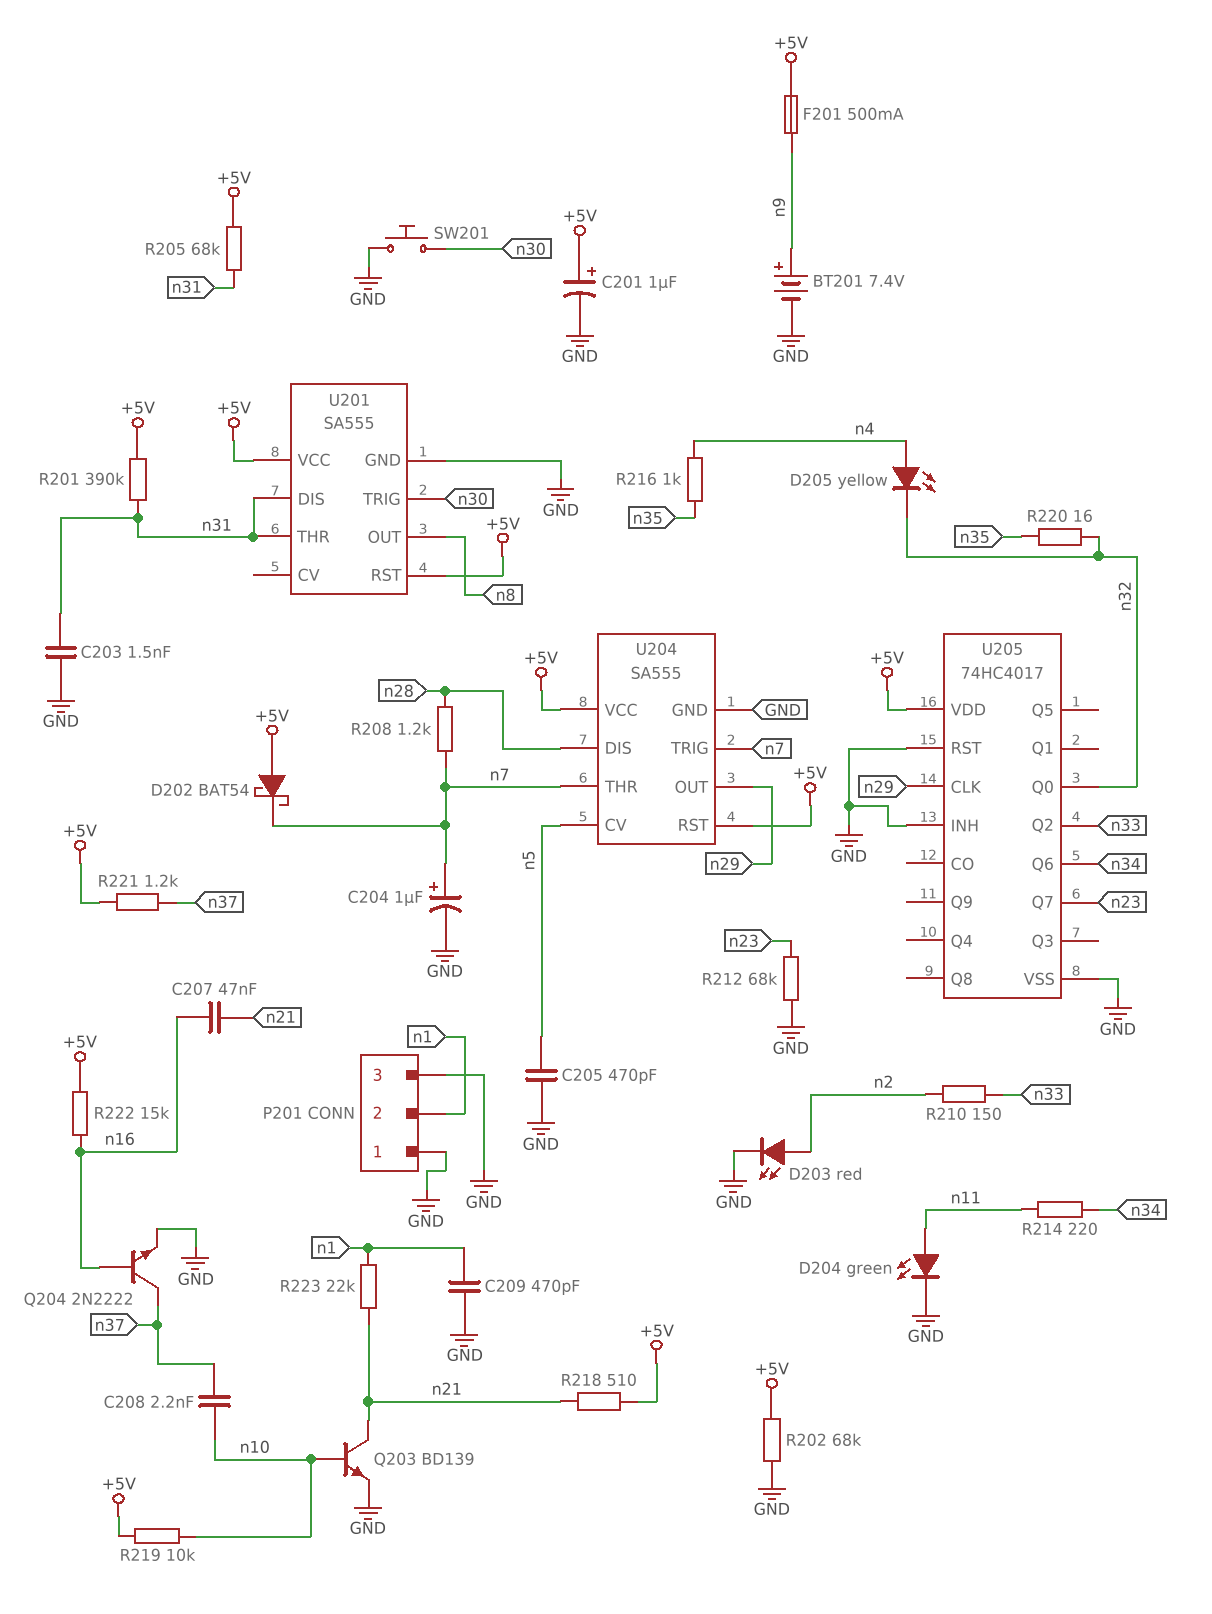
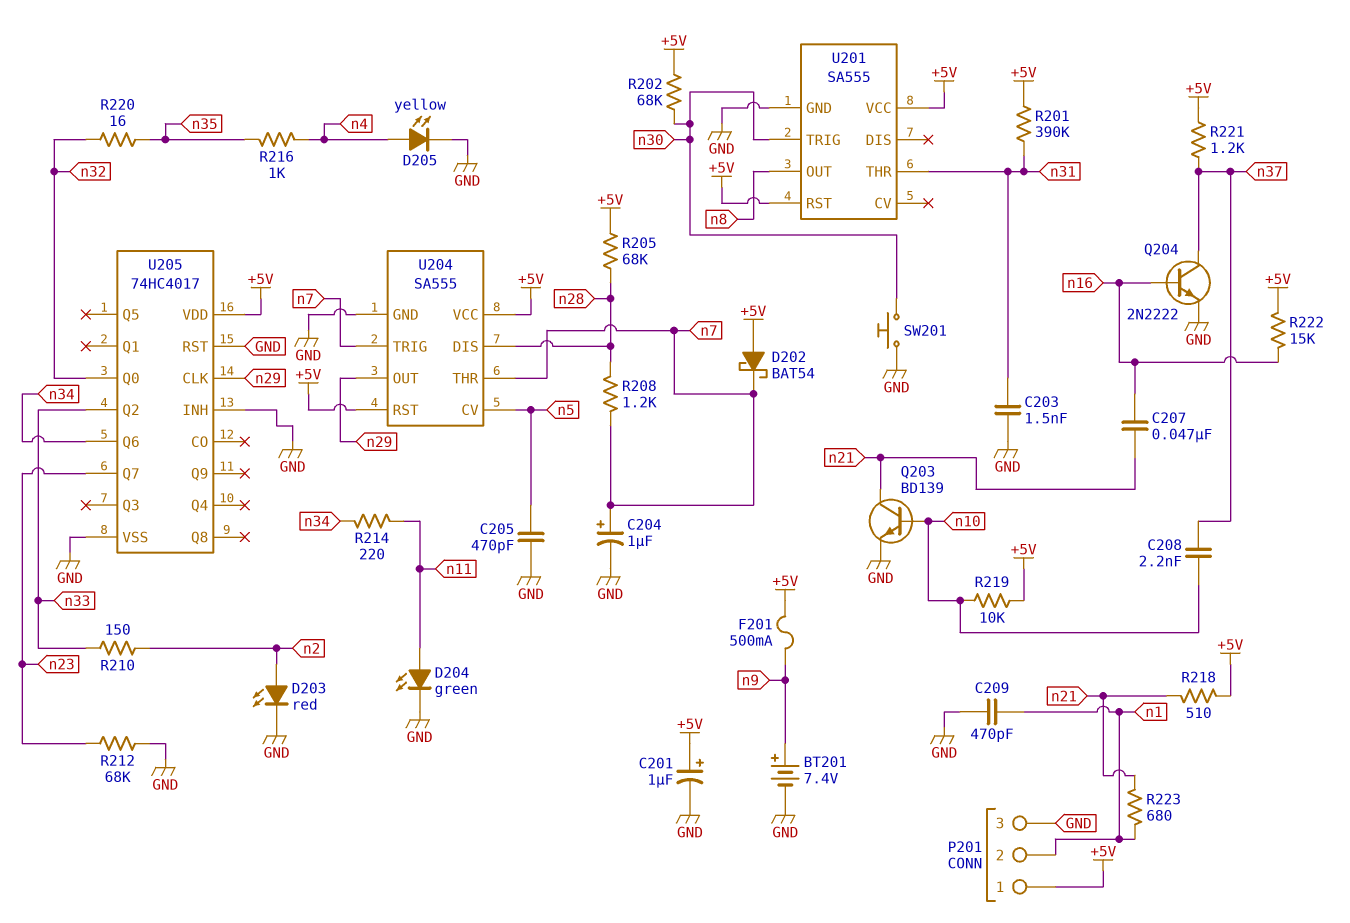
D205: LED yellow (A n4, K n32) -> LED yellow (A n4, K GND)
P201 pin 1: GND -> +5V
R202: 68k (+5V, GND) -> 68k (+5V, n30)
R205: 68k (+5V, n31) -> 68k (+5V, n28)
R223: 22k (n1, n21) -> 680 (n1, n21)
U201 pin DIS: n31 -> none

